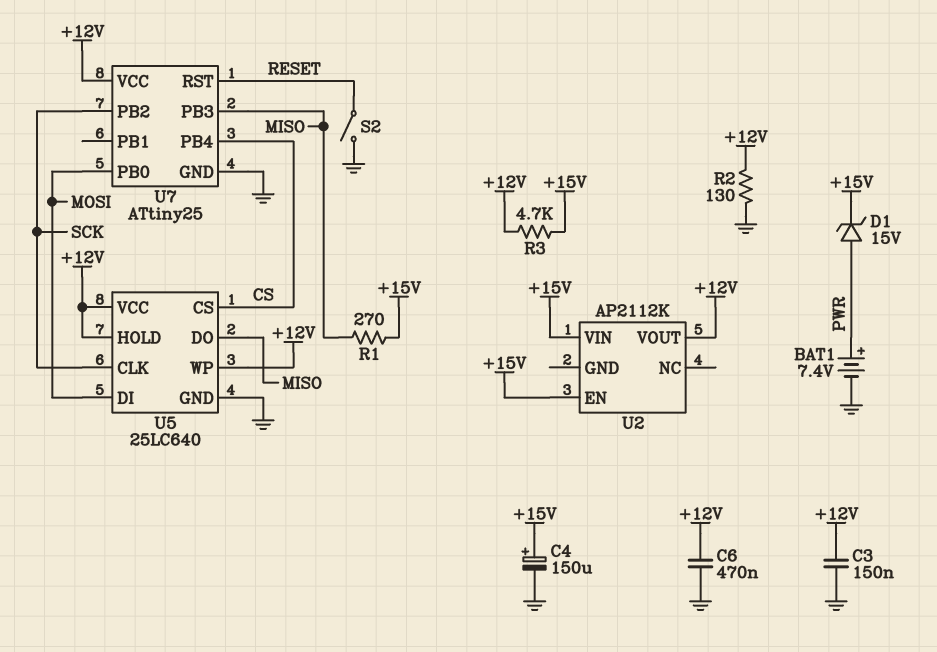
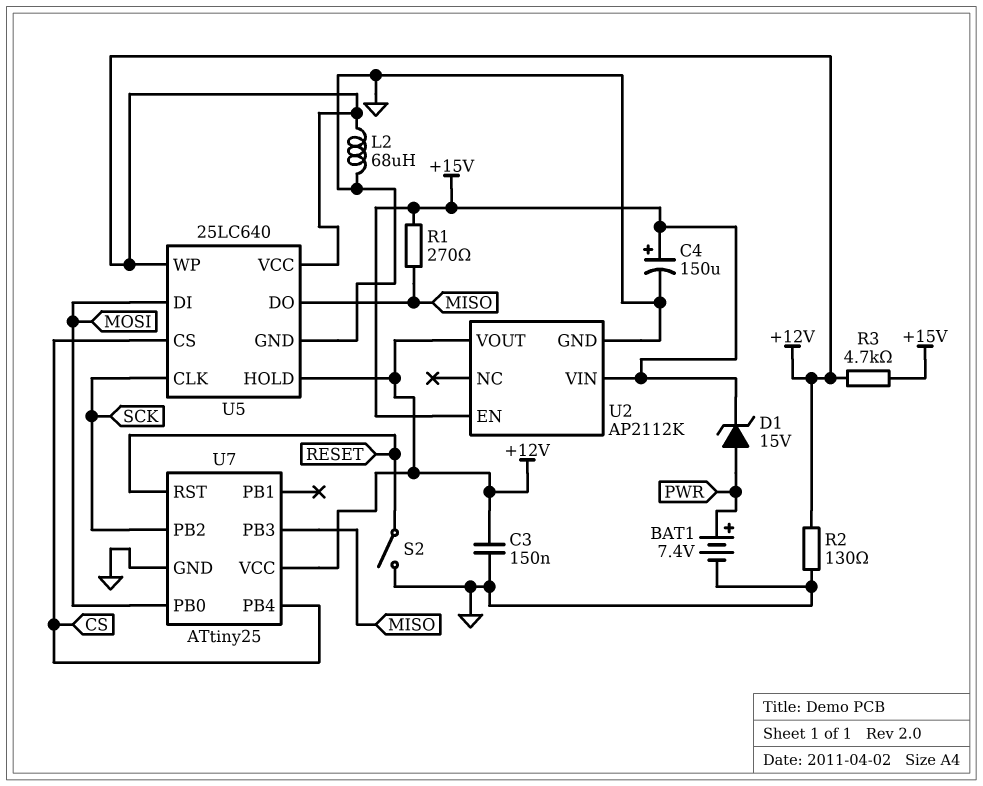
C6: 470nF (+12V, GND) -> none
L2: none -> 68uH (+12V, GND)
U2 pin GND: none -> GND

